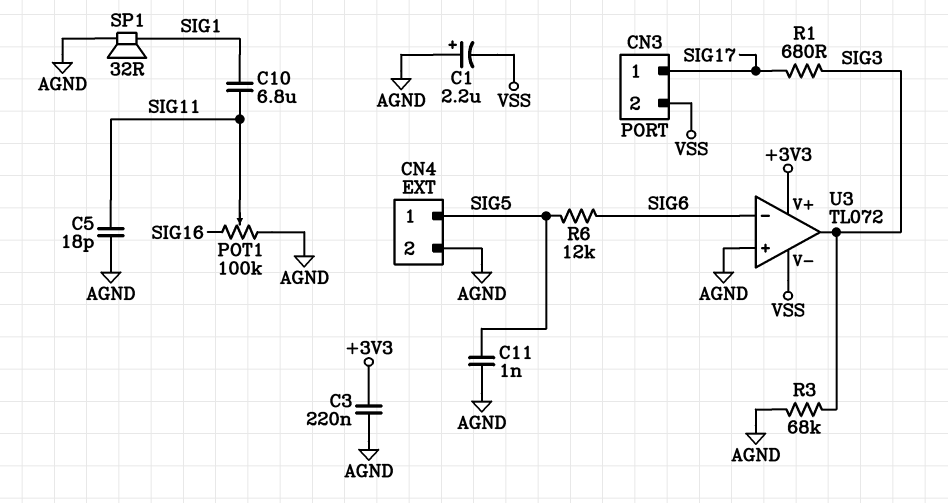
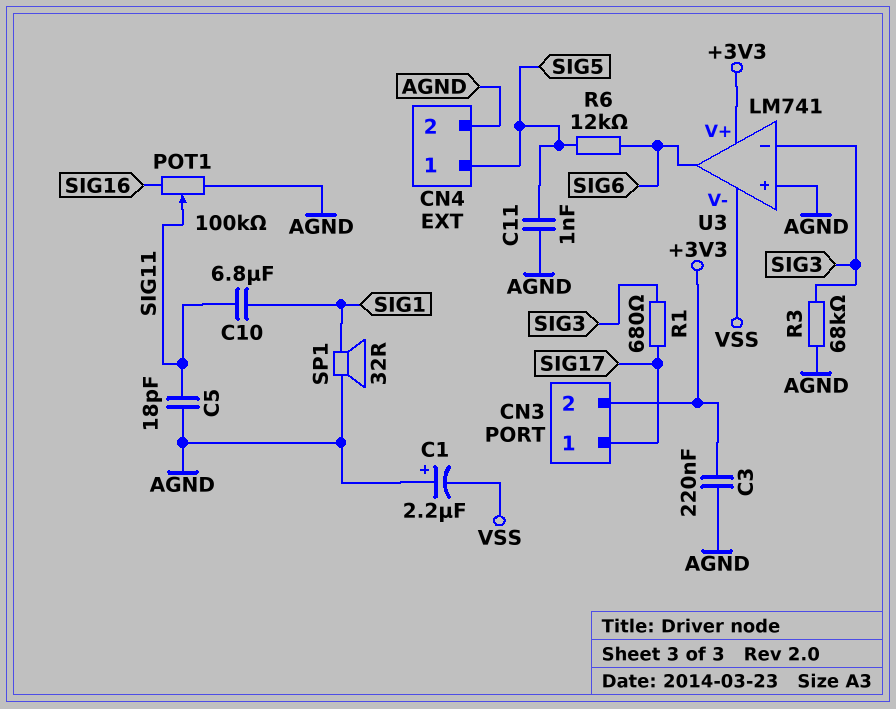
CN3 pin 2: VSS -> +3V3
U3: TL072 -> LM741
U3 pin in-: SIG6 -> SIG3
U3 pin out: SIG3 -> SIG6

